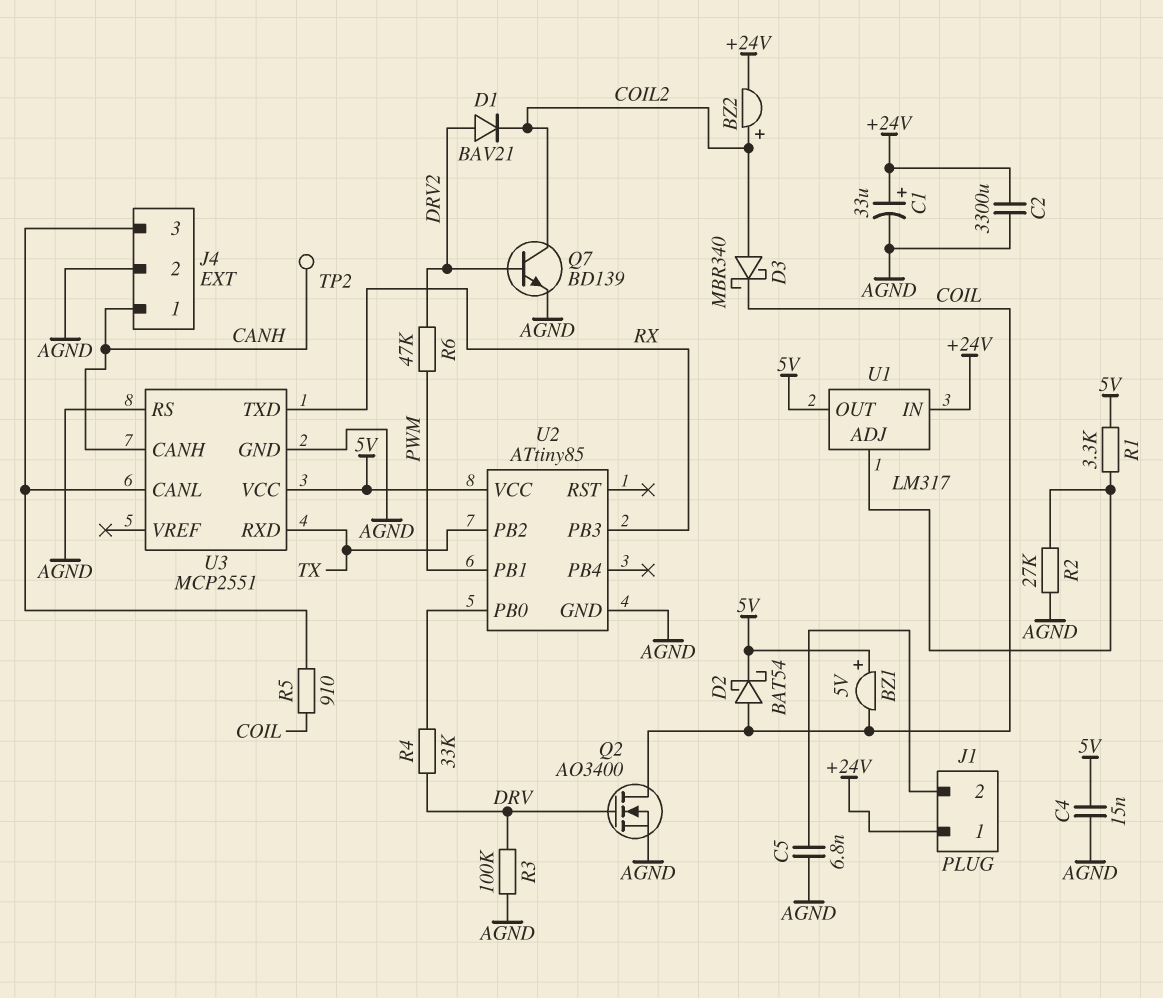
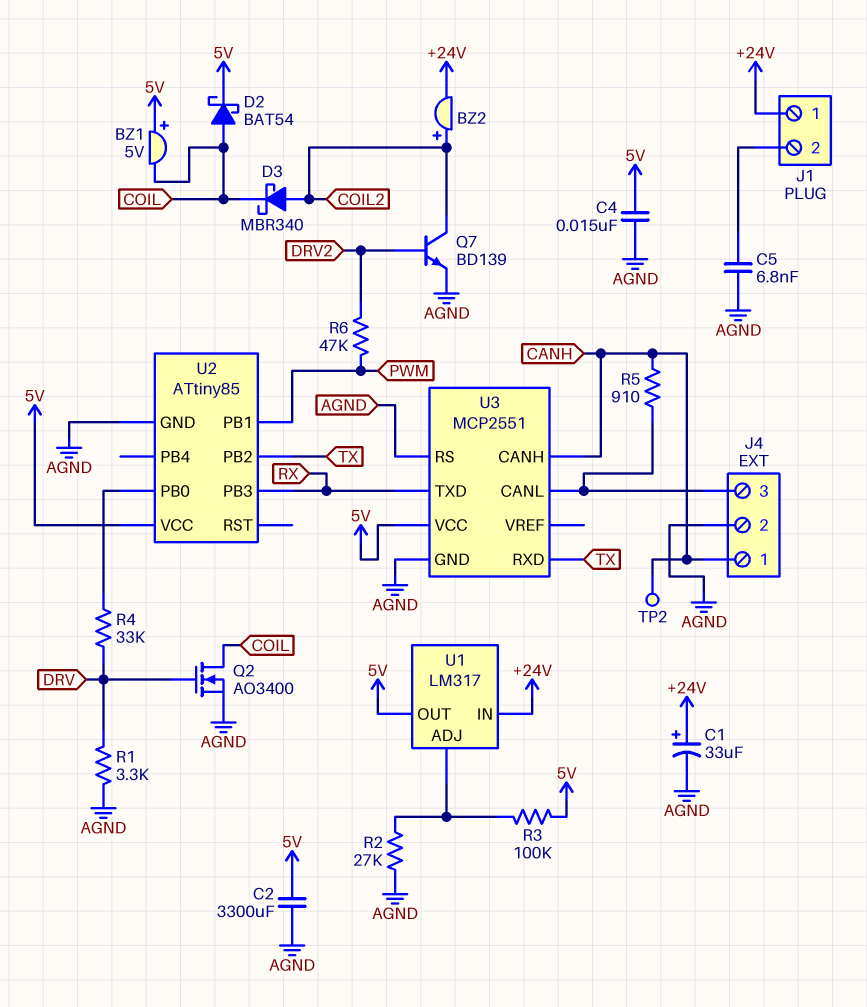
C2: 3300uF (+24V, AGND) -> 3300uF (5V, AGND)
D1: diode BAV21 (A DRV2, K COIL2) -> none
R1: 3.3k (5V, U1/ADJ) -> 3.3k (AGND, DRV)
R3: 100k (AGND, DRV) -> 100k (5V, U1/ADJ)
R5: 910 (COIL, J4/3) -> 910 (CANH, J4/3)

